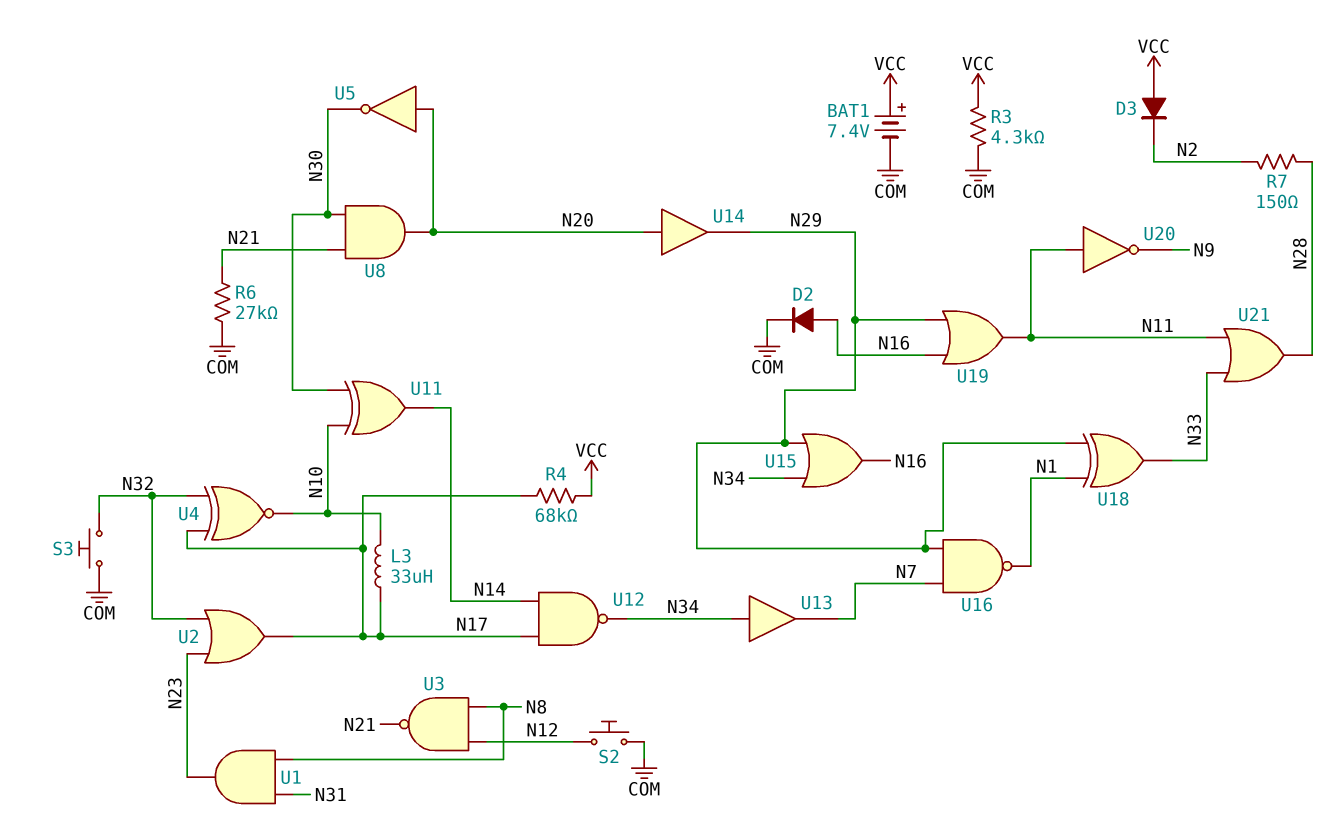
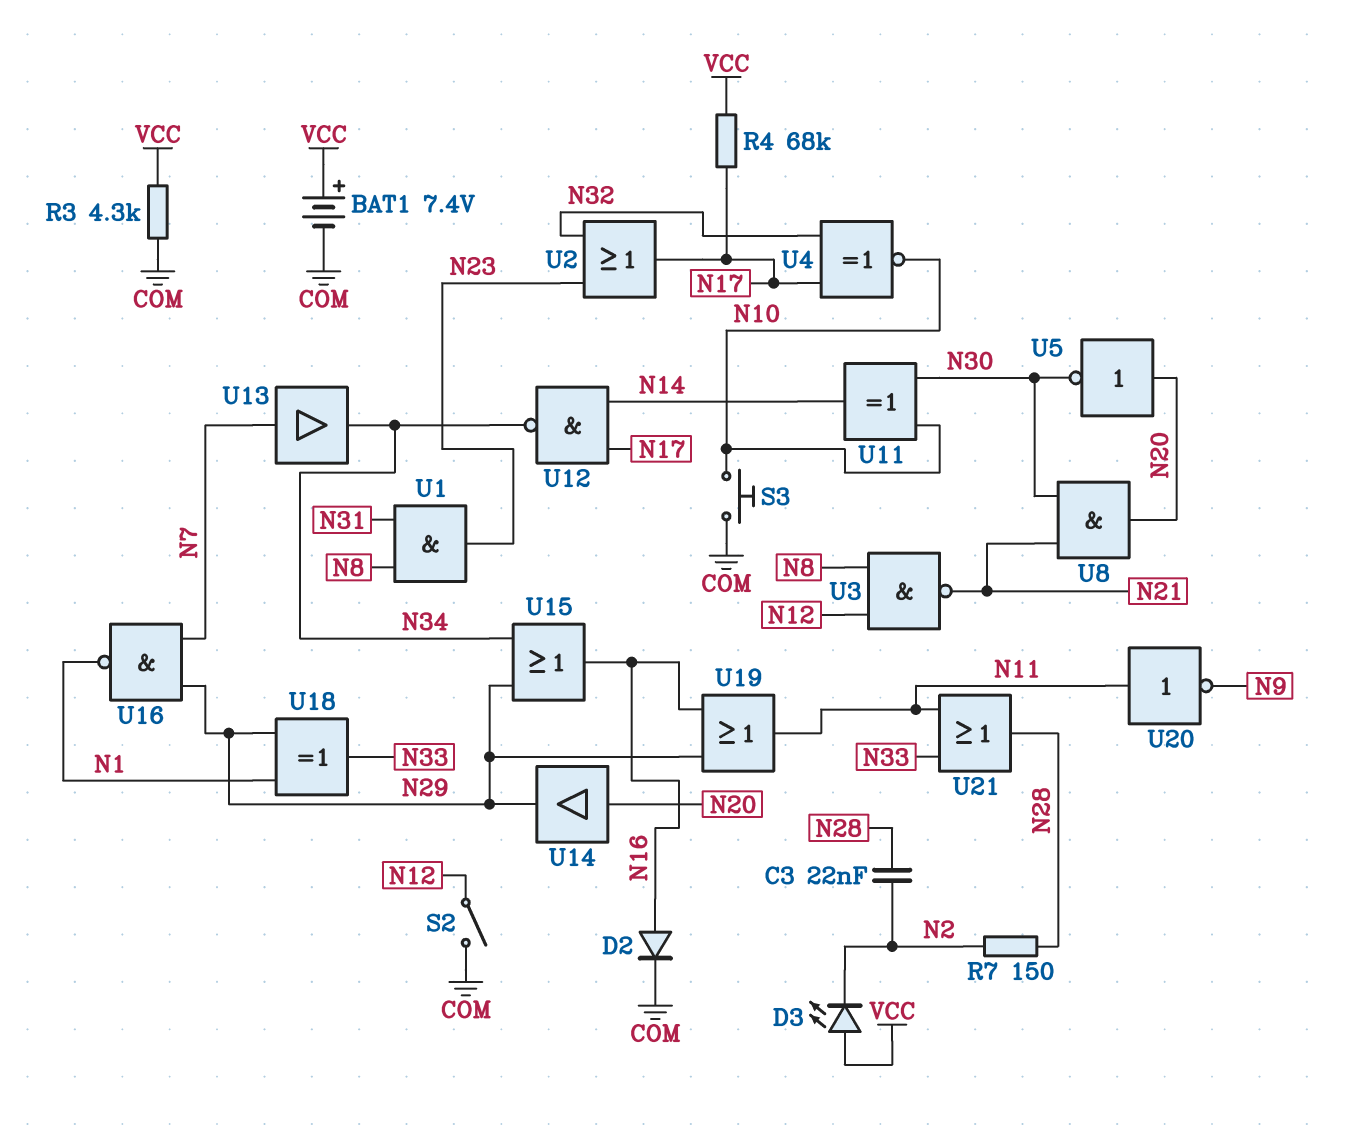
C3: none -> 22nF (N2, N28)
D3: diode (A VCC, K N2) -> LED (A VCC, K N2)
L3: 33uH (N10, N17) -> none
R6: 27k (COM, N21) -> none
S2: button (COM, N12) -> switch (COM, N12)
S3: button (COM, N32) -> button (COM, N10)
U13: buffer (in N34, out N7) -> buffer (in N7, out N34)

